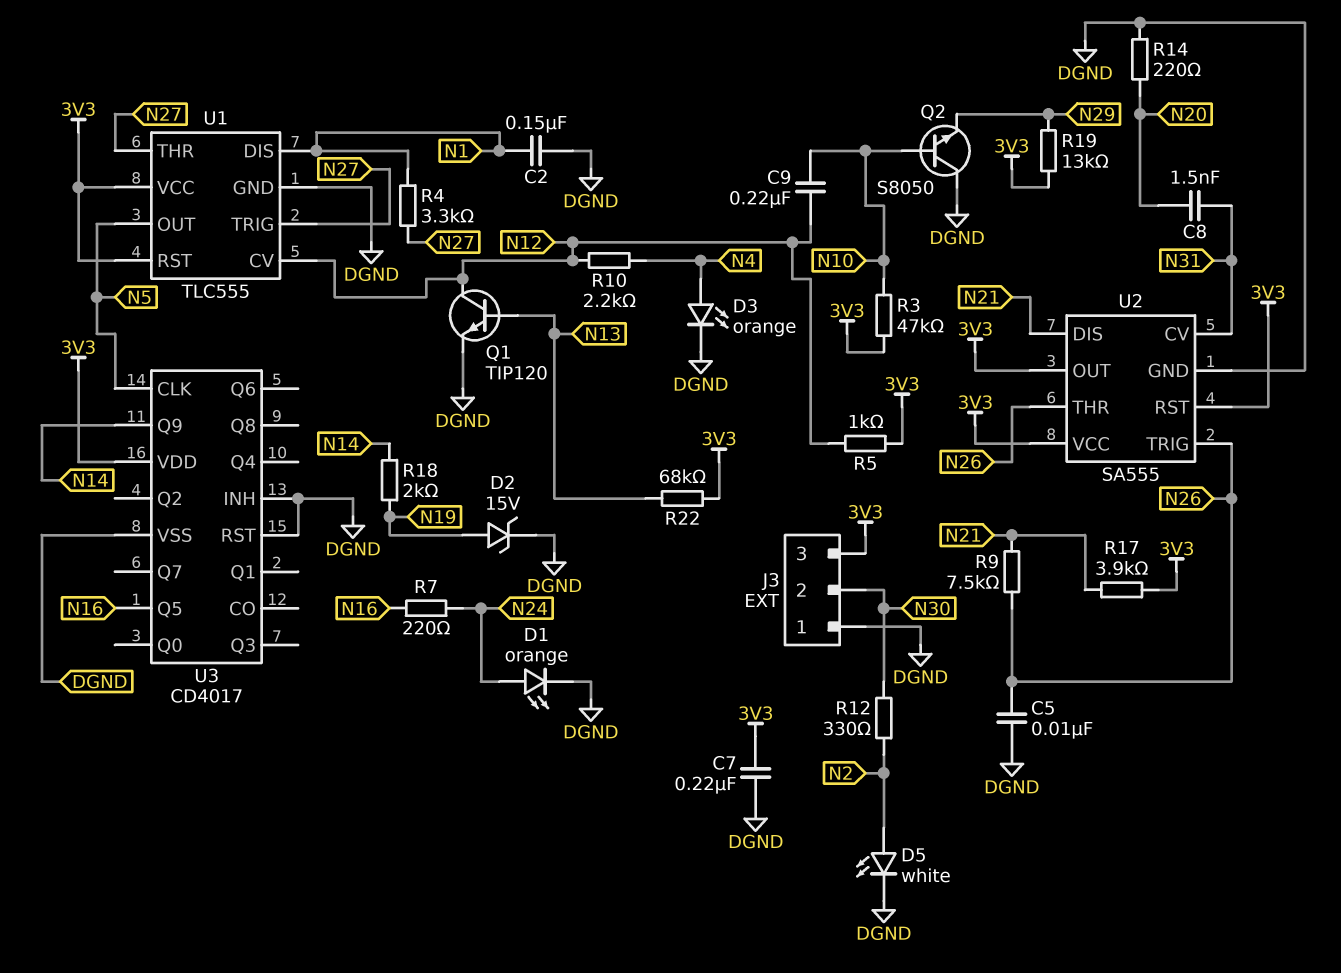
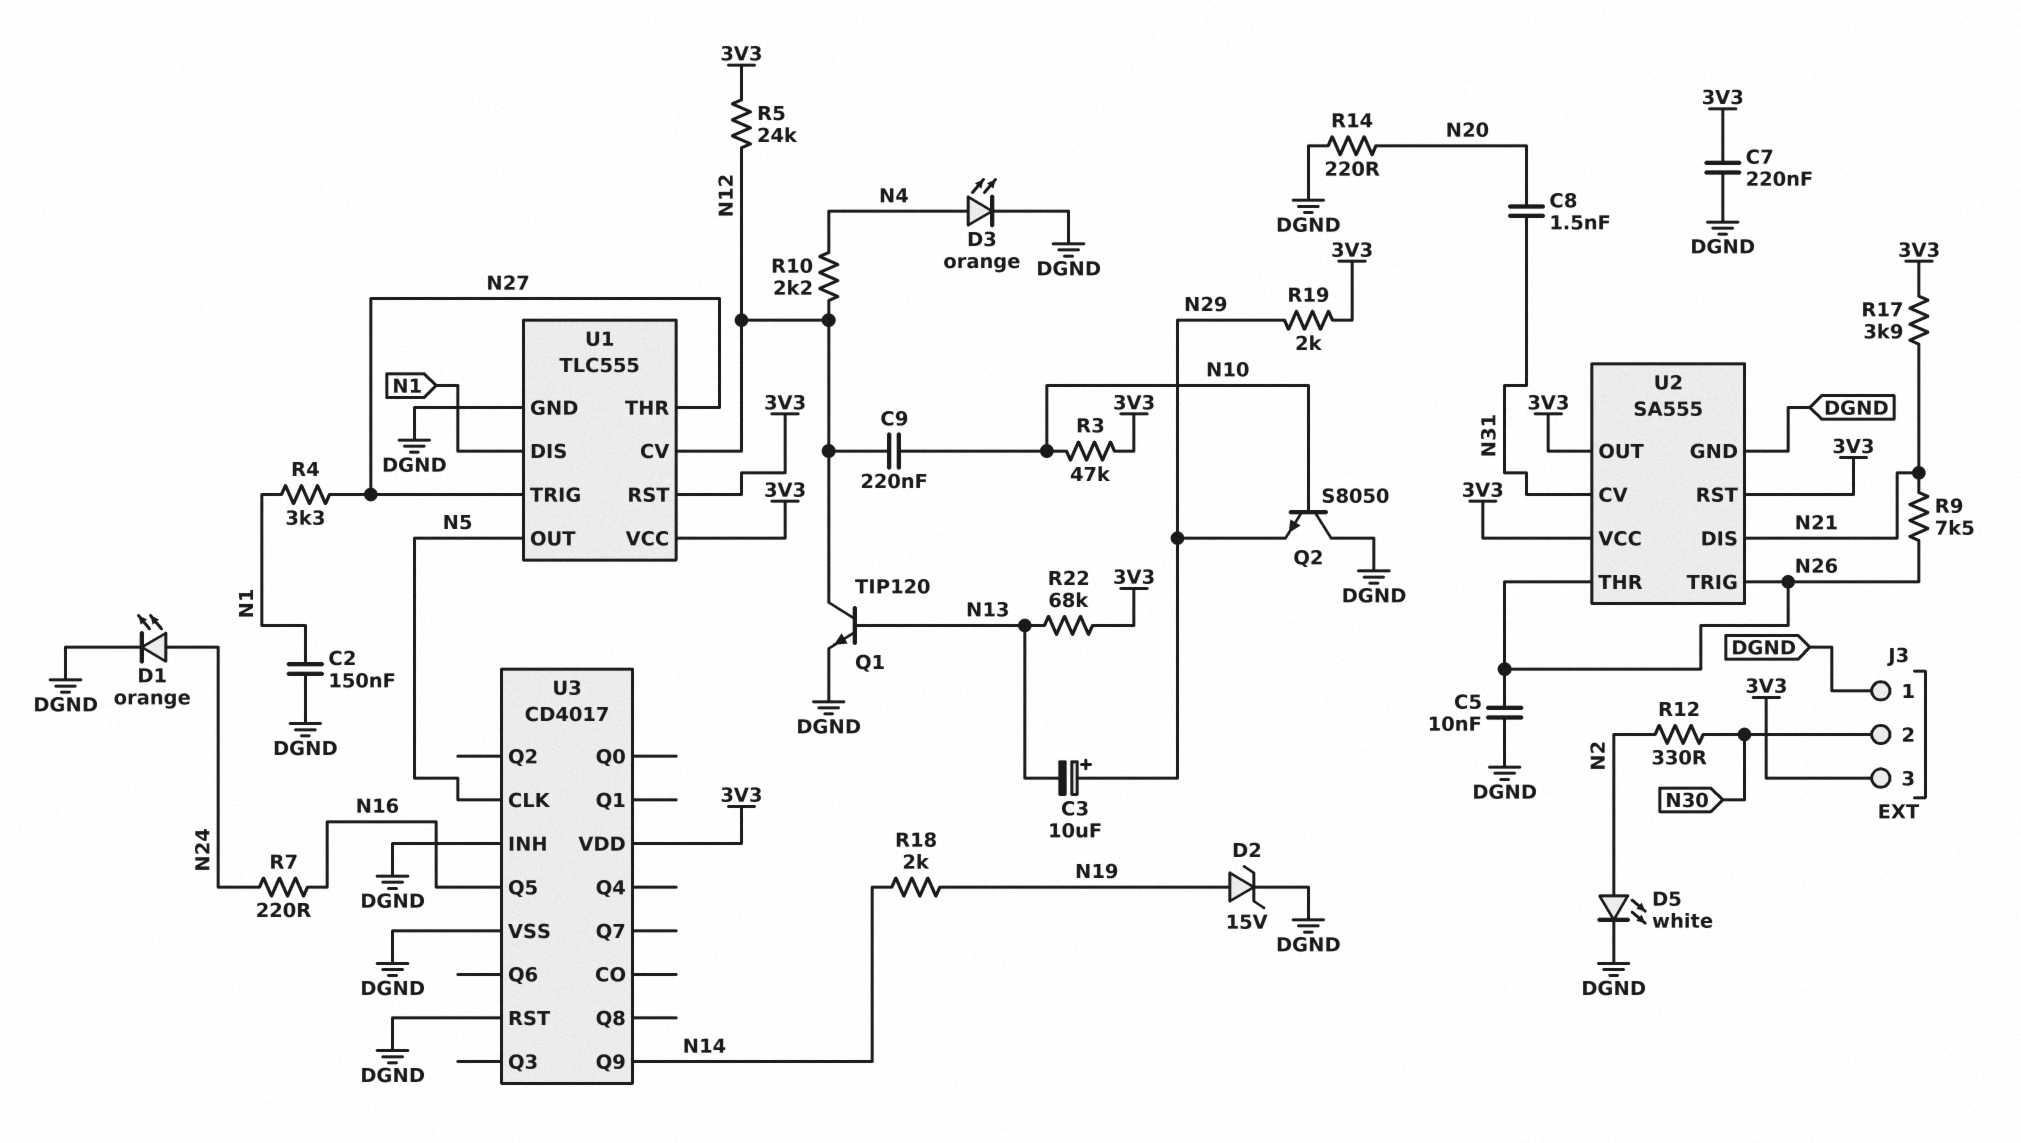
C3: none -> 10uF (plus N29, minus N13)
R5: 1k (3V3, N12) -> 24k (3V3, N12)
R19: 13k (3V3, N29) -> 2k (3V3, N29)

